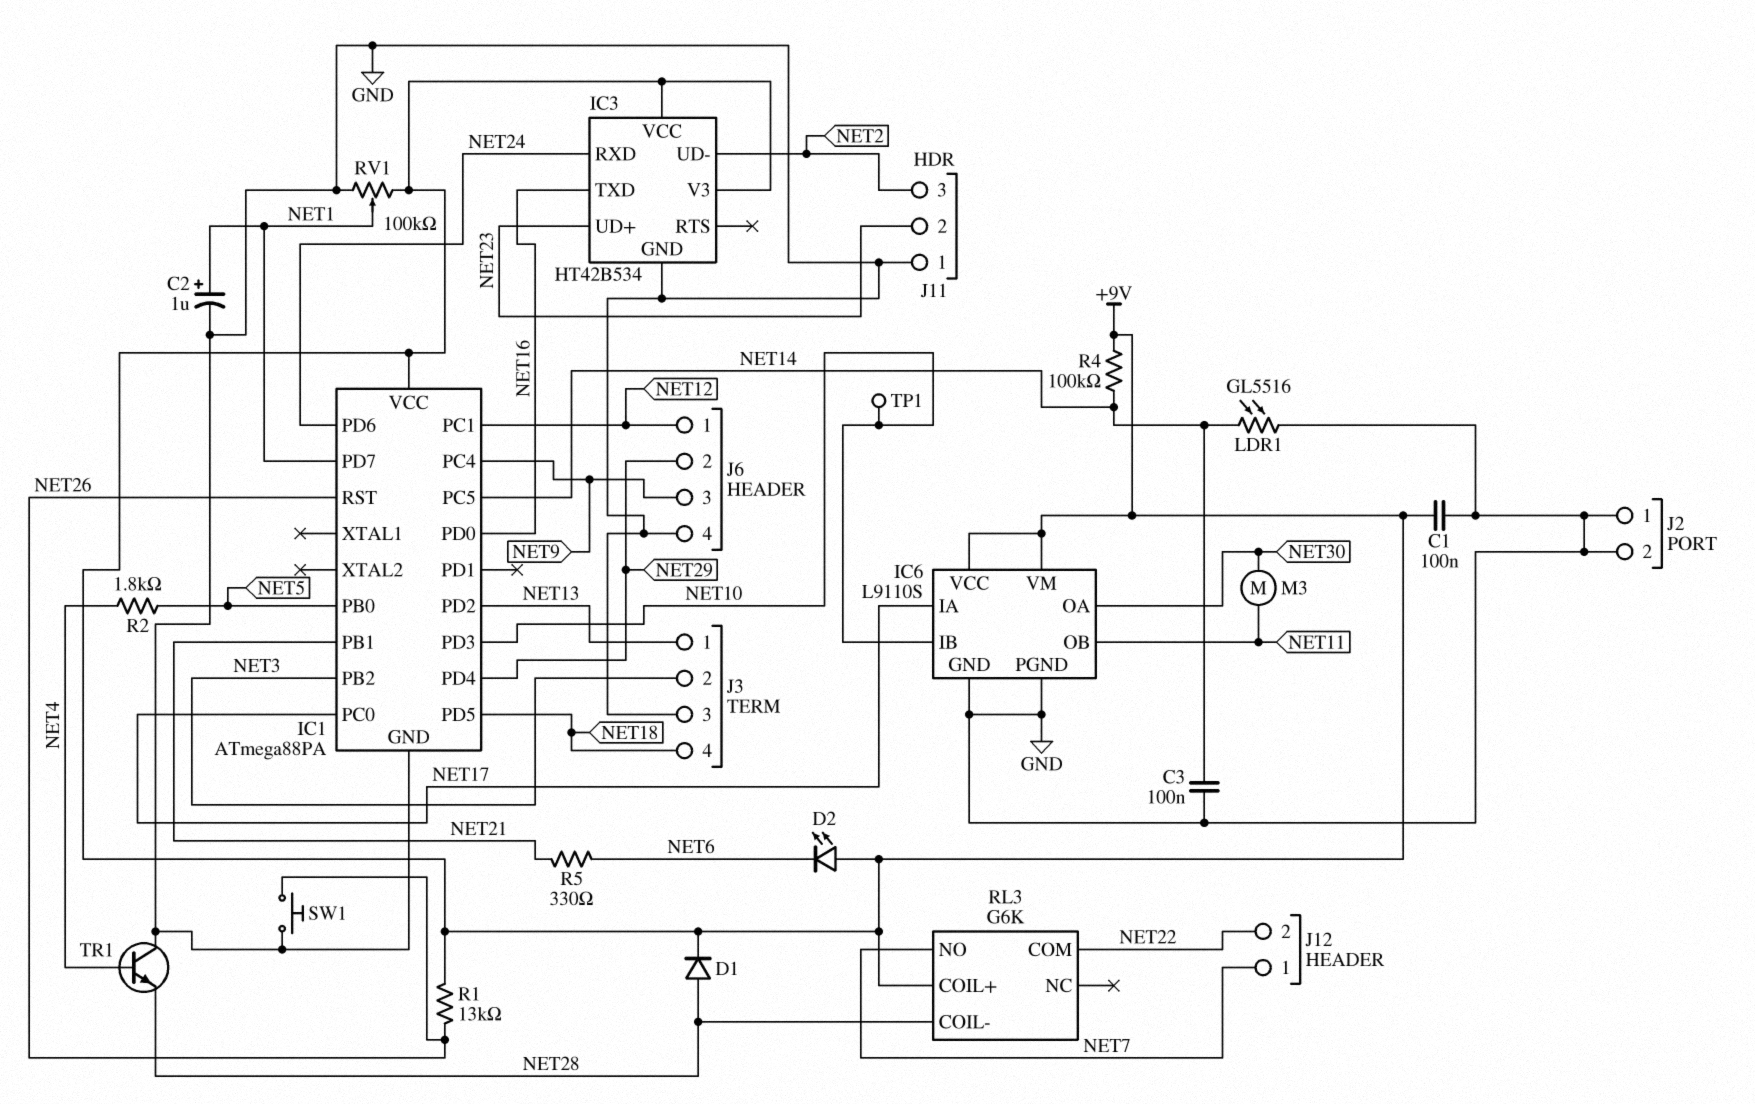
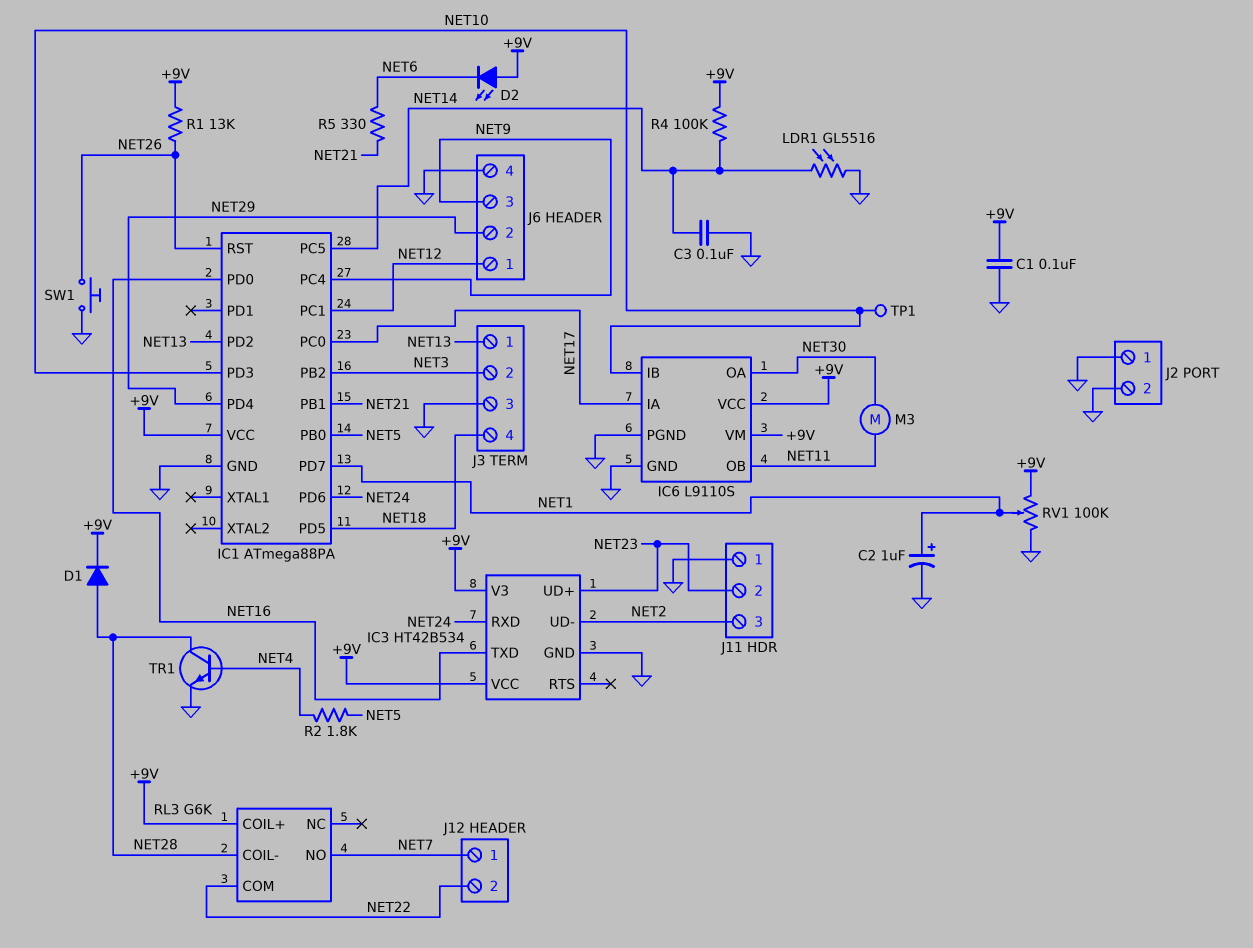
TR1: NPN (B NET4, C GND, E NET28) -> NPN (B NET4, C NET28, E GND)

